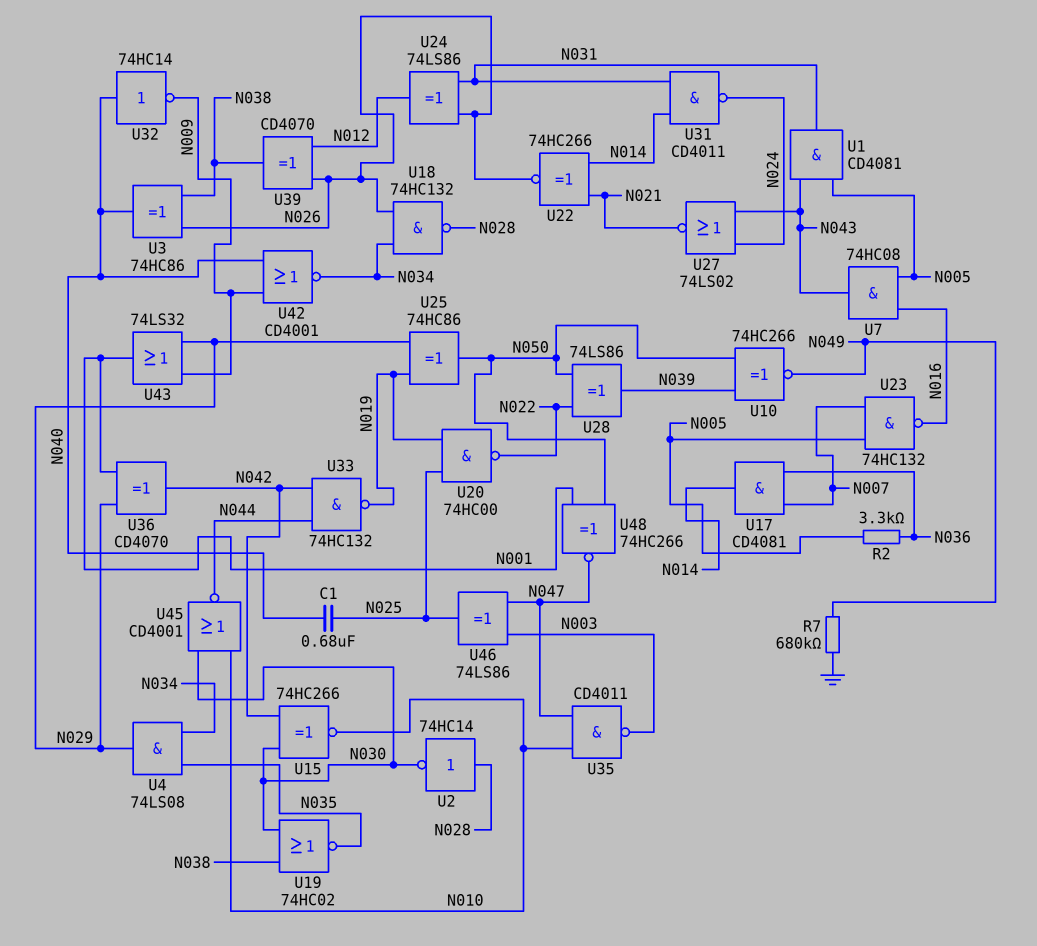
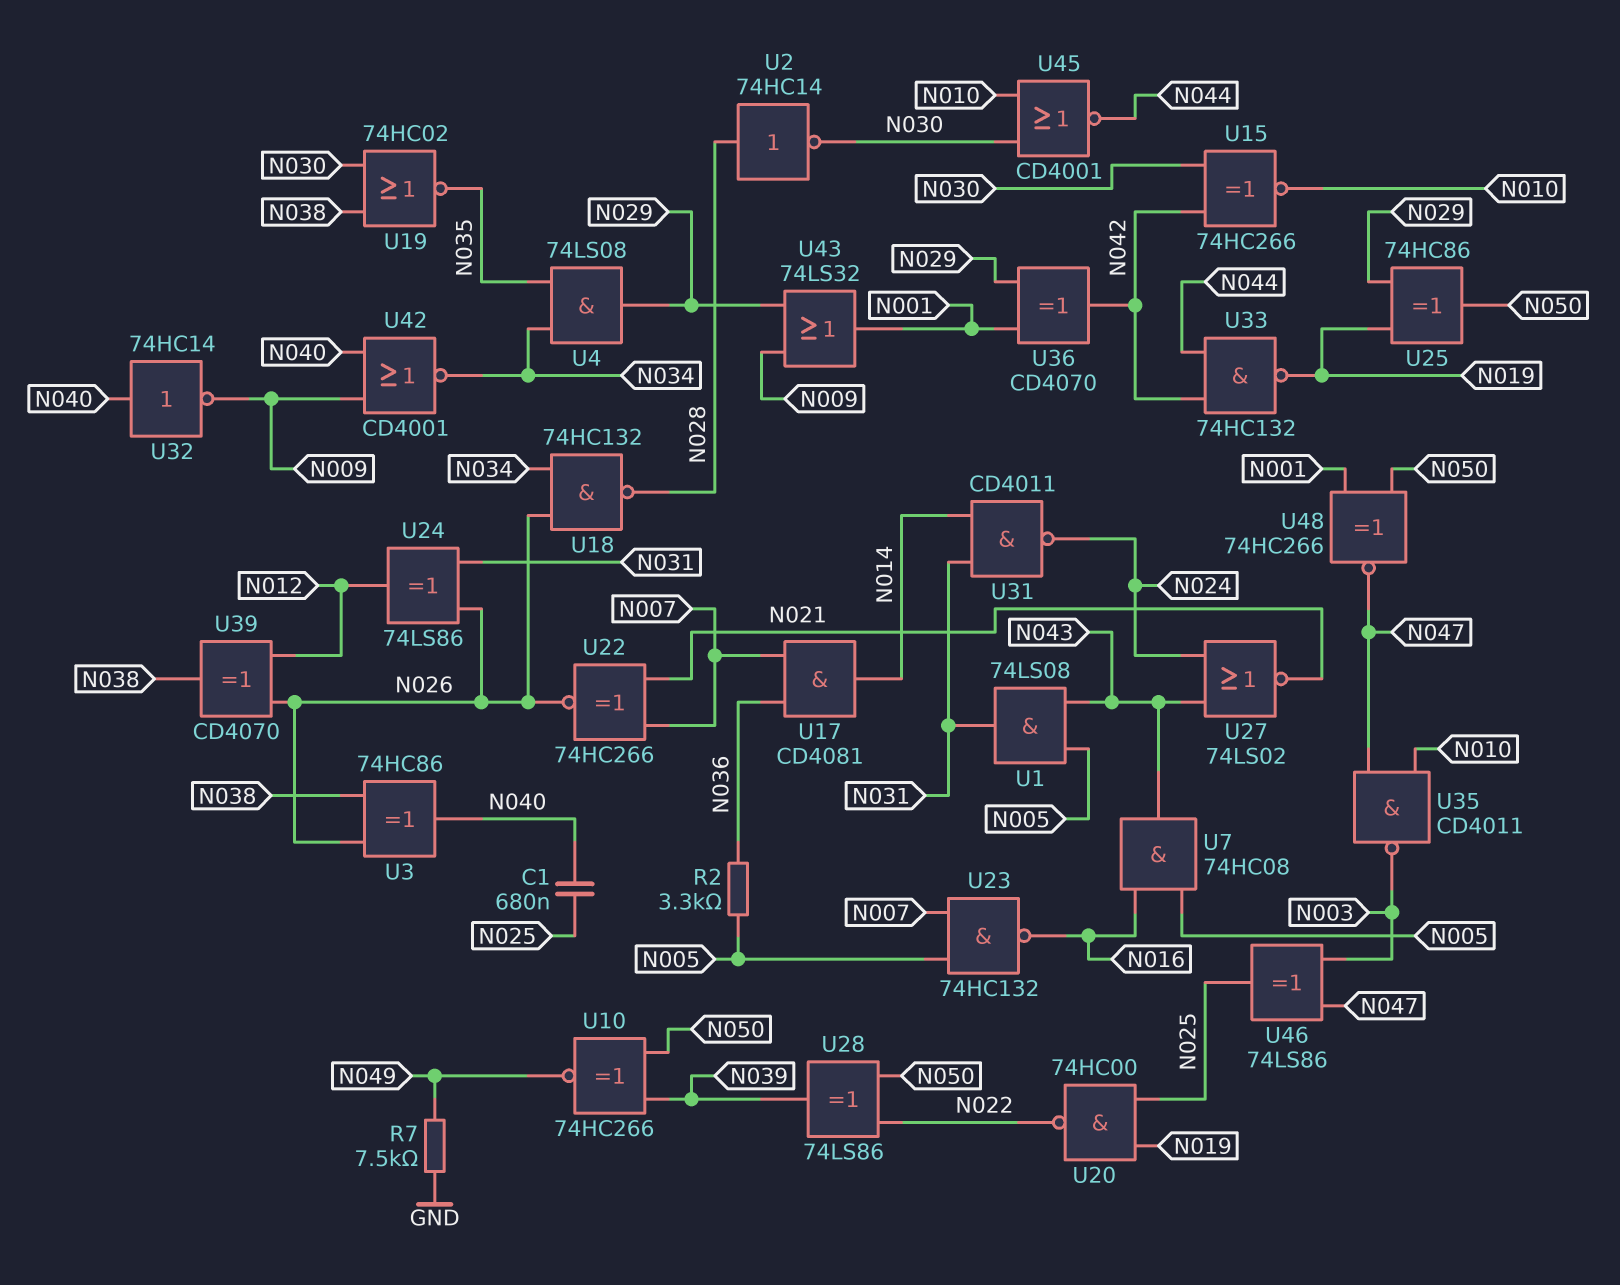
R7: 680k (GND, N049) -> 7.5k (GND, N049)
U1: AND CD4081 (in N005, in N043, out N031) -> AND 74LS08 (in N005, in N043, out N031)
U22: XNOR 74HC266 (in N014, in N021, out N026) -> XNOR 74HC266 (in N007, in N021, out N026)

